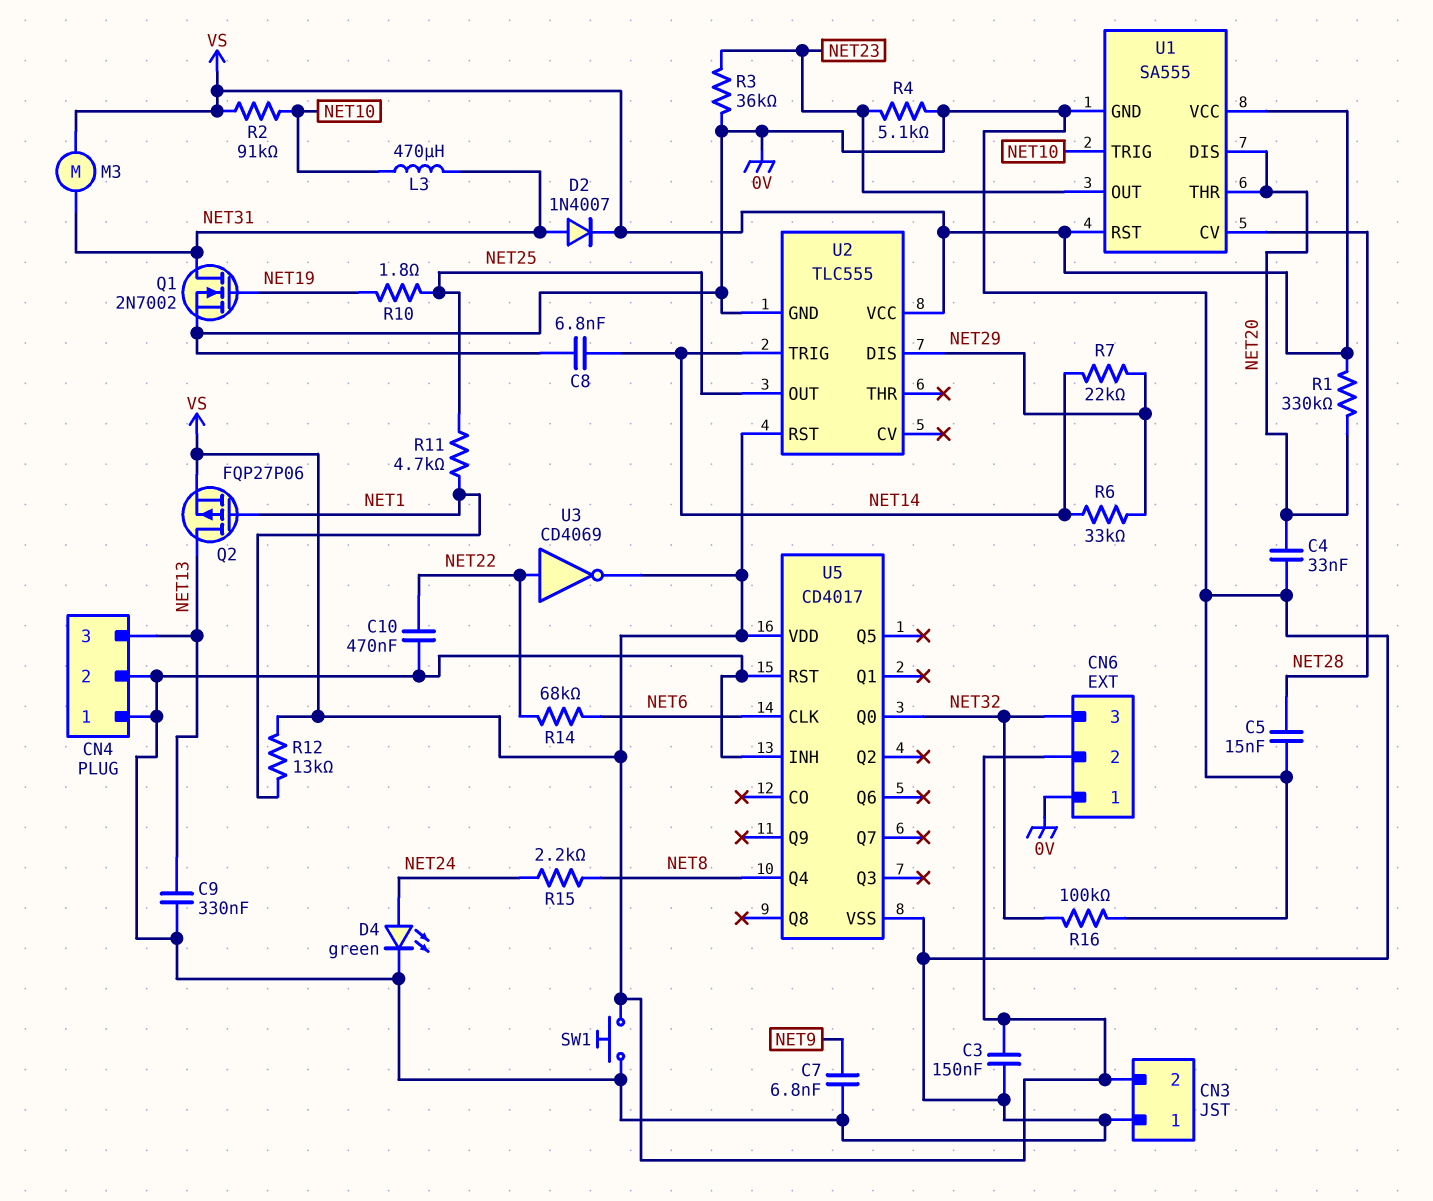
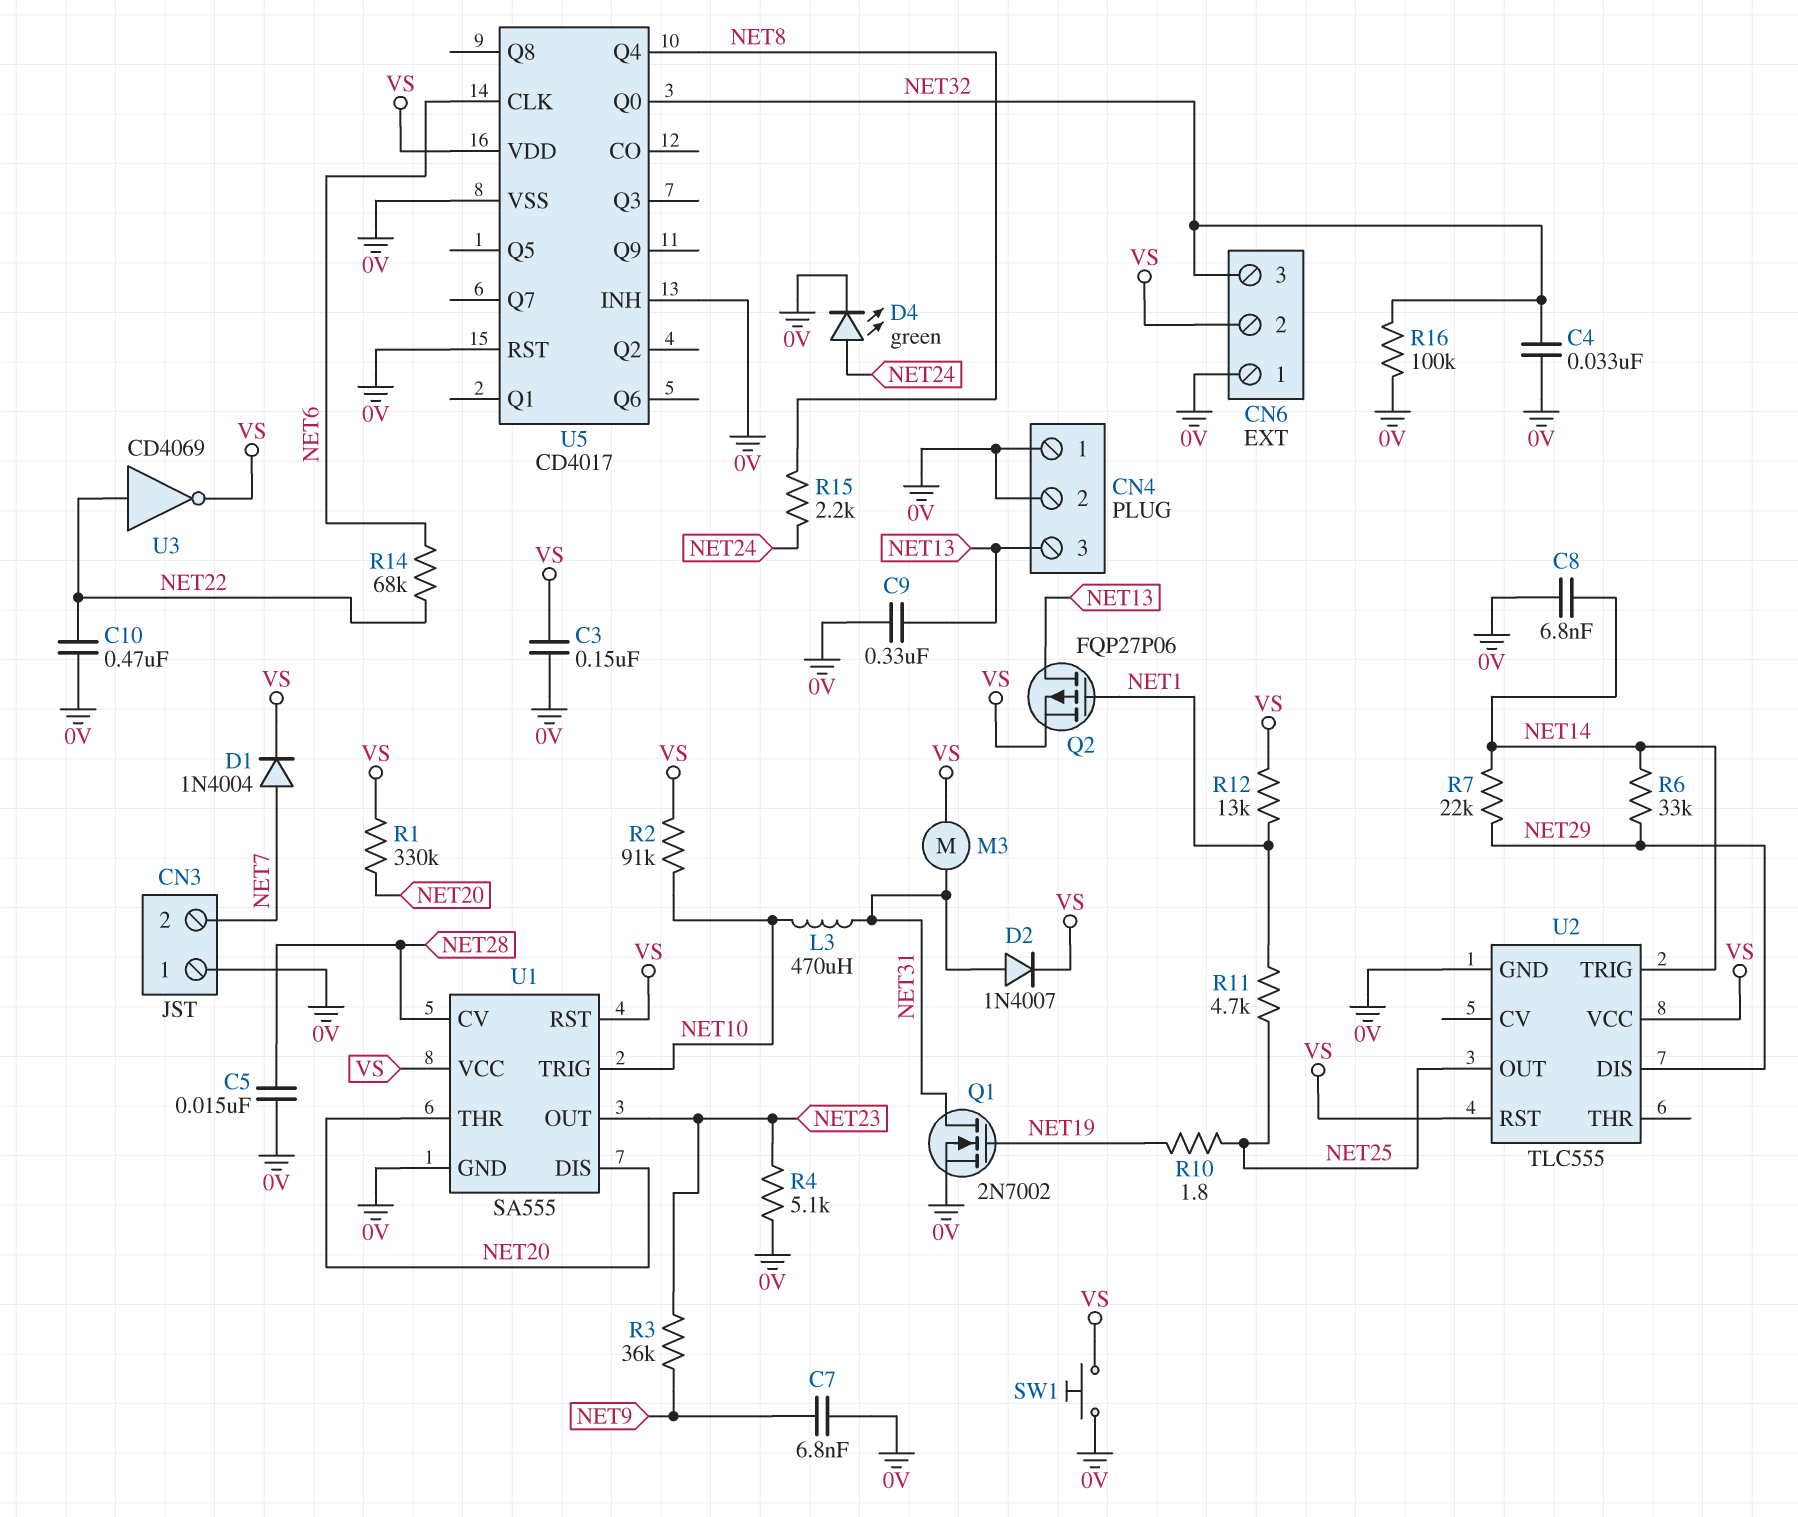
C4: 33nF (0V, NET20) -> 33nF (0V, NET32)
CN3 pin 2: VS -> NET7
D1: none -> diode 1N4004 (A NET7, K VS)
R3: 36k (0V, NET23) -> 36k (NET9, NET23)

